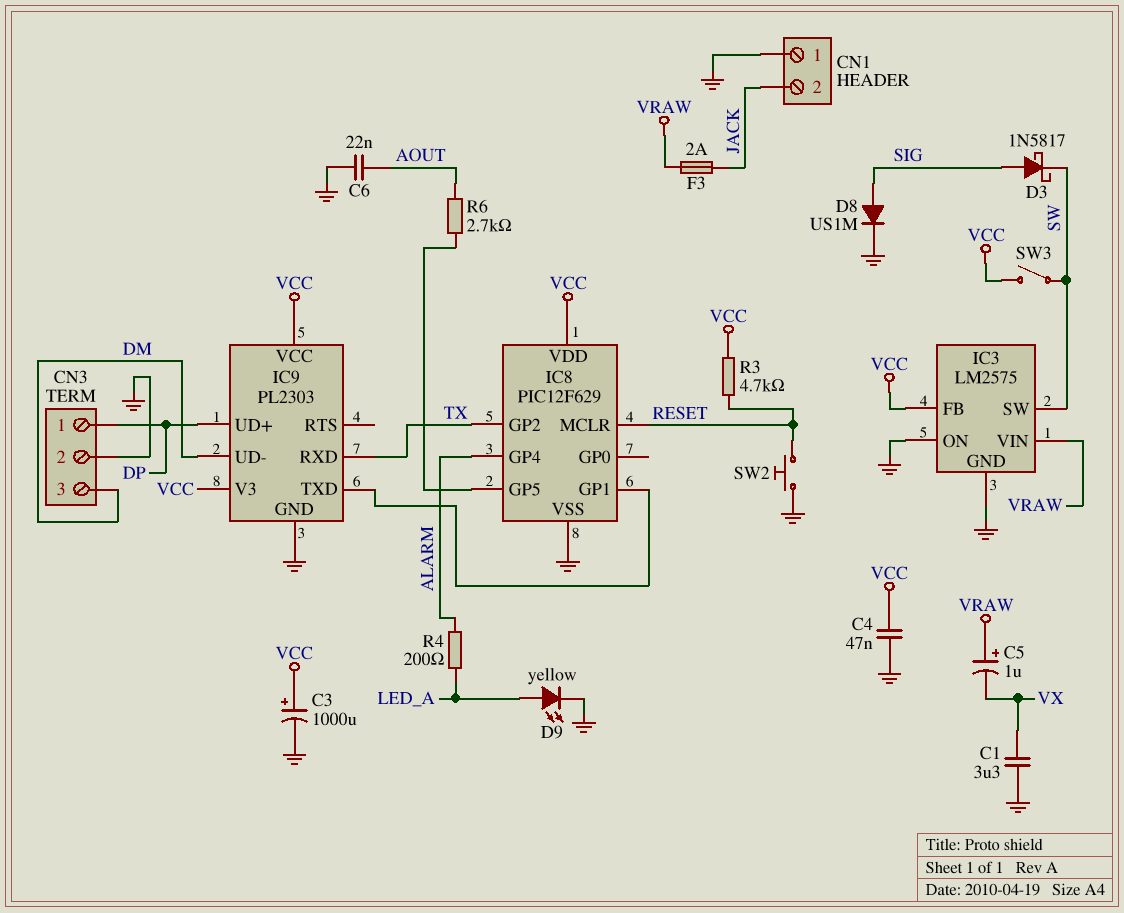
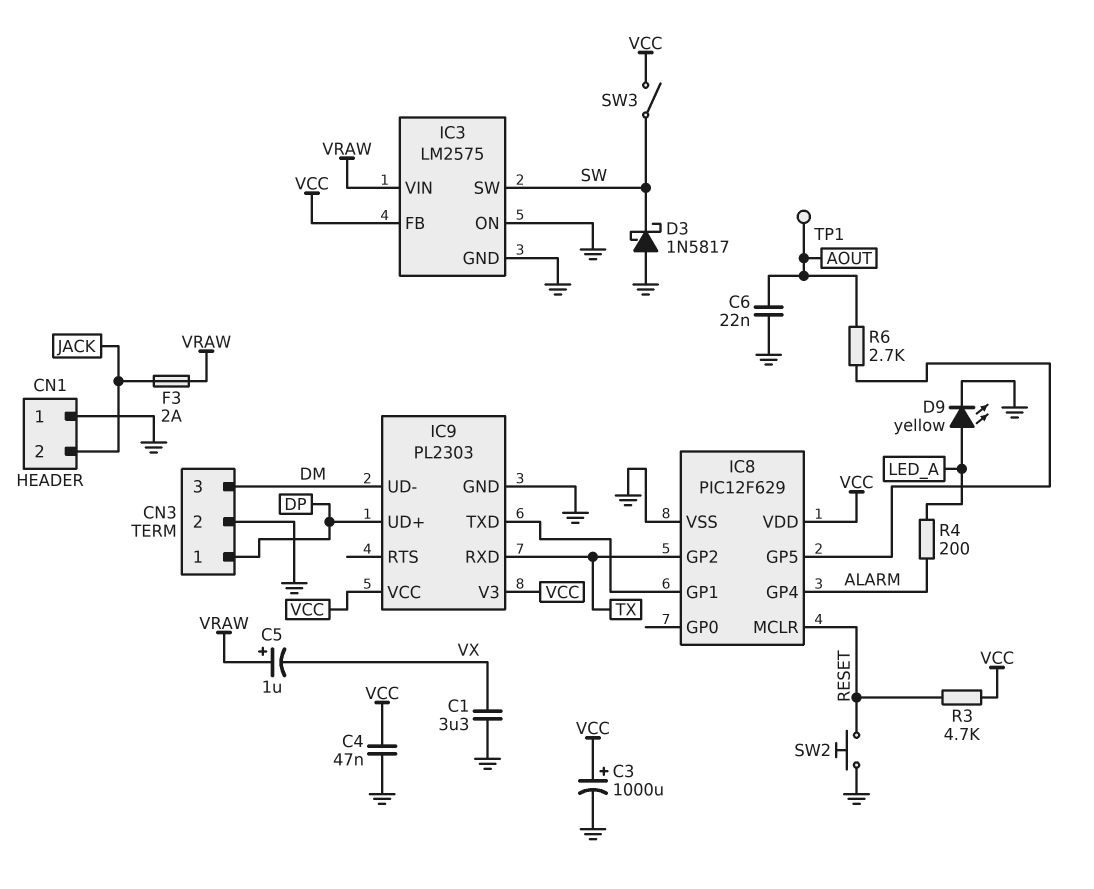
D3: schottky 1N5817 (A SIG, K SW) -> schottky 1N5817 (A GND, K SW)
D8: diode US1M (A SIG, K GND) -> none
TP1: none -> test point (AOUT)

